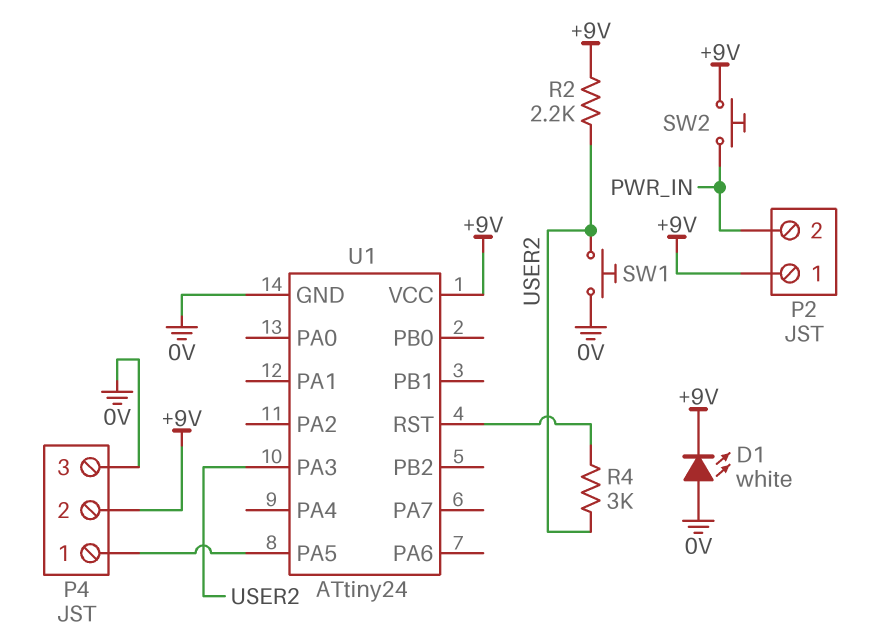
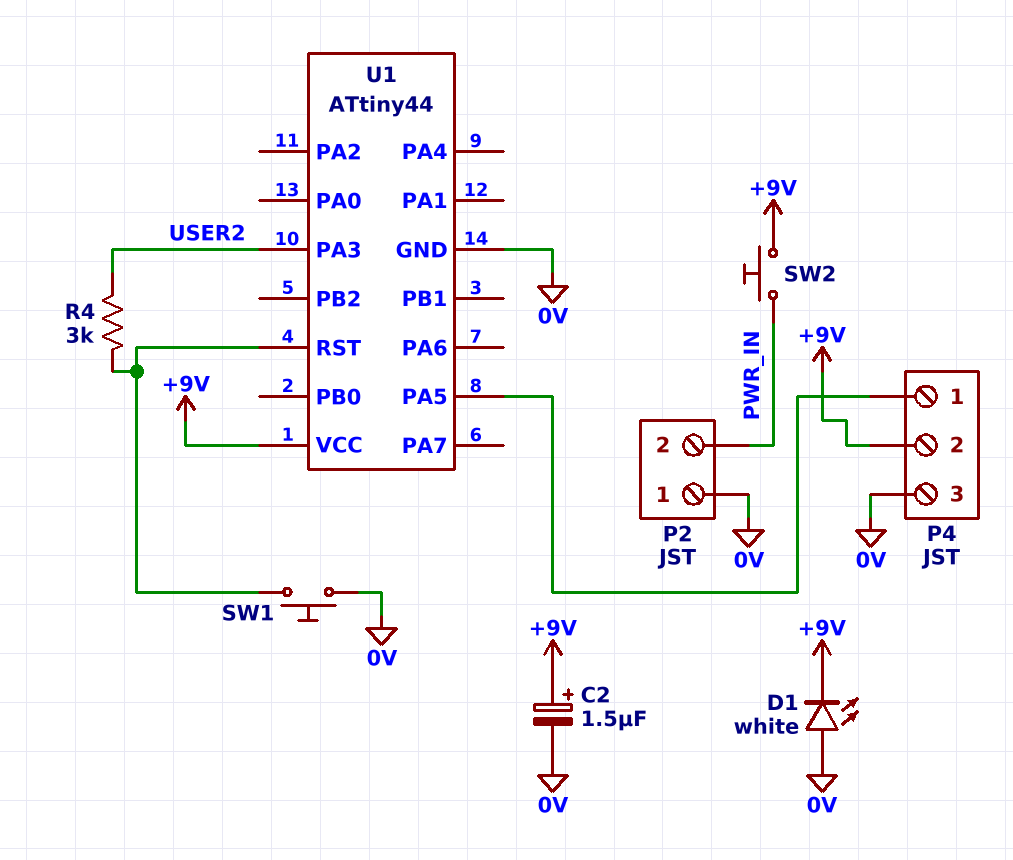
C2: none -> 1.5uF (plus +9V, minus 0V)
P2 pin 1: +9V -> 0V
R2: 2.2k (+9V, USER2) -> none
SW1: button (0V, USER2) -> button (0V, U1/RST)
U1: ATtiny24 -> ATtiny44

